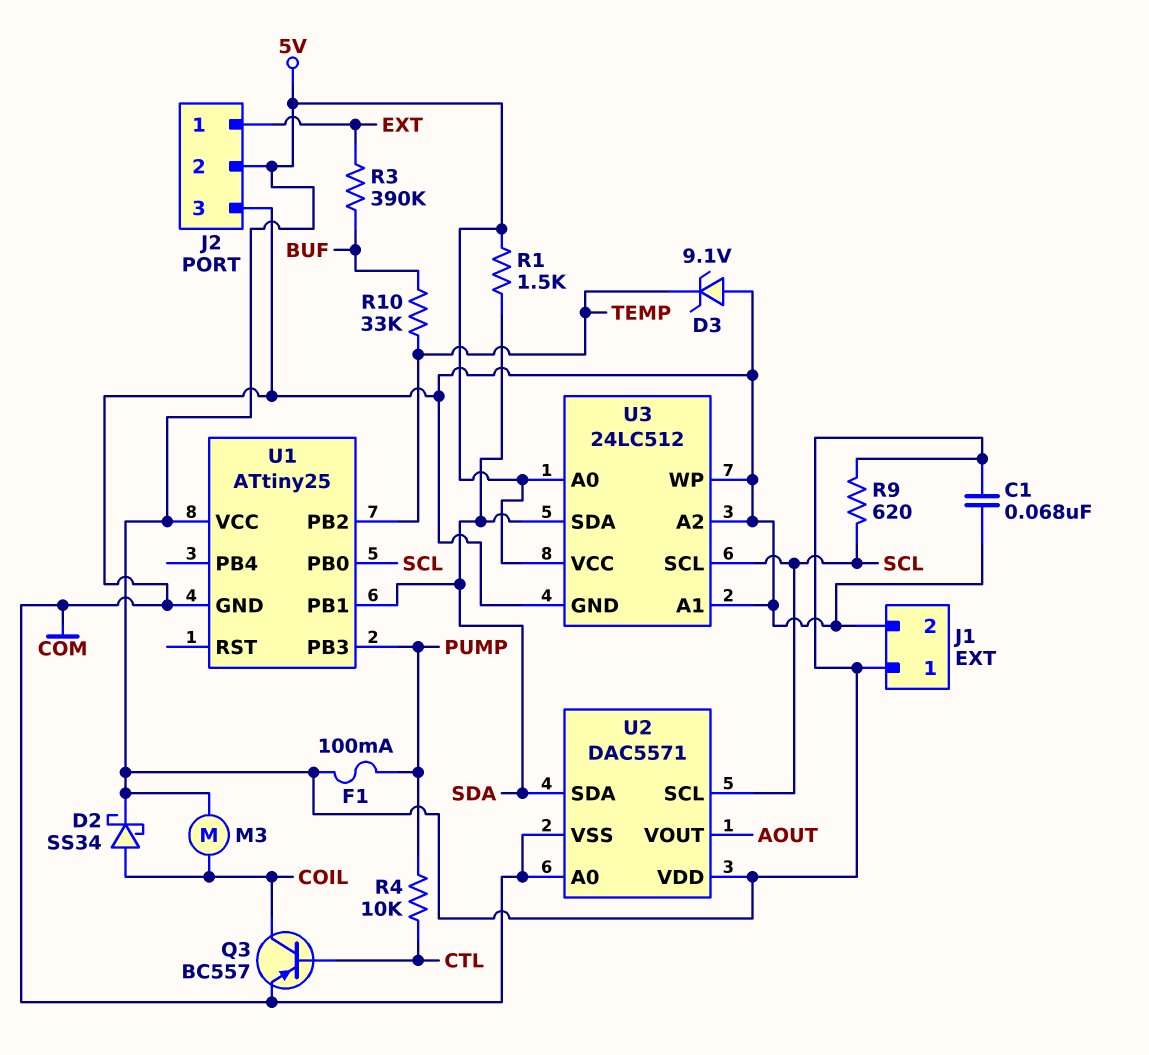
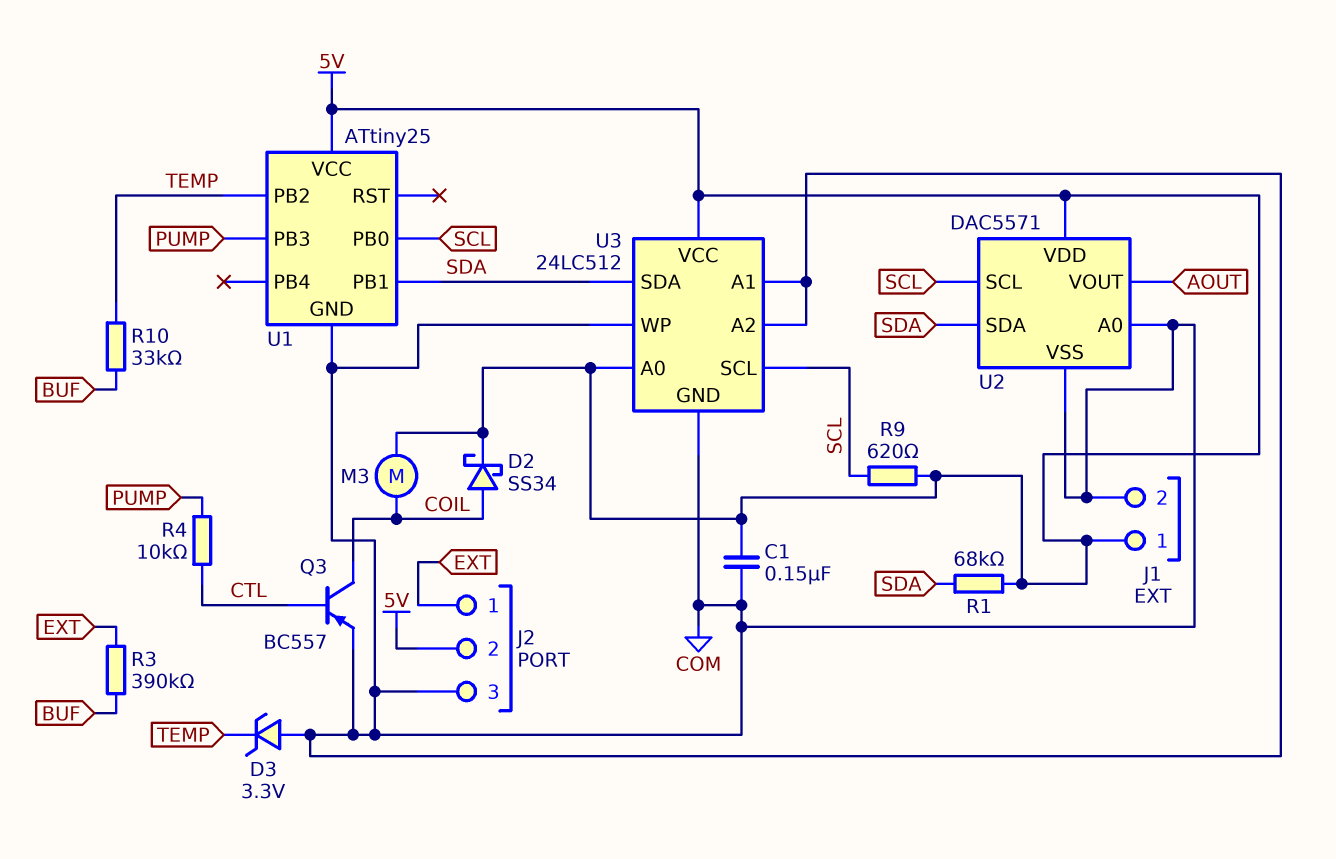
C1: 68nF (5V, COM) -> 150nF (5V, COM)
D3: zener 9.1V (A COM, K TEMP) -> zener 3.3V (A COM, K TEMP)
F1: 100mA (5V, PUMP) -> none
R1: 1.5k (5V, SDA) -> 68k (5V, SDA)

